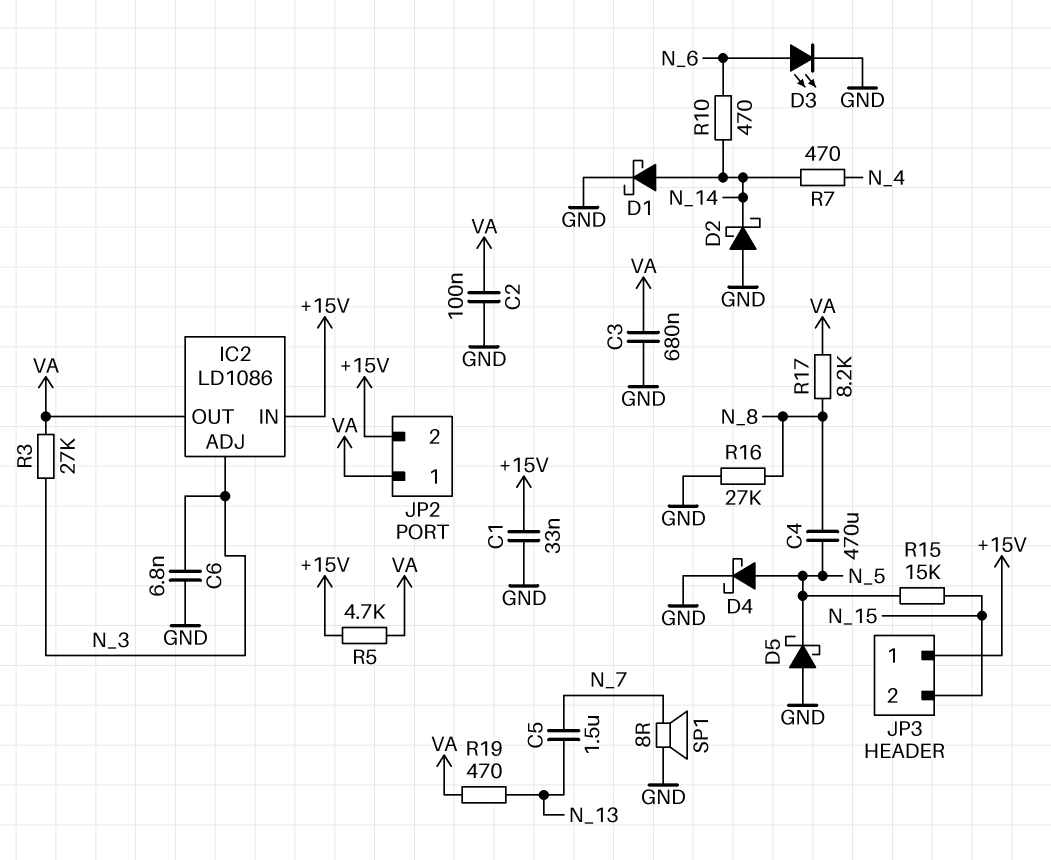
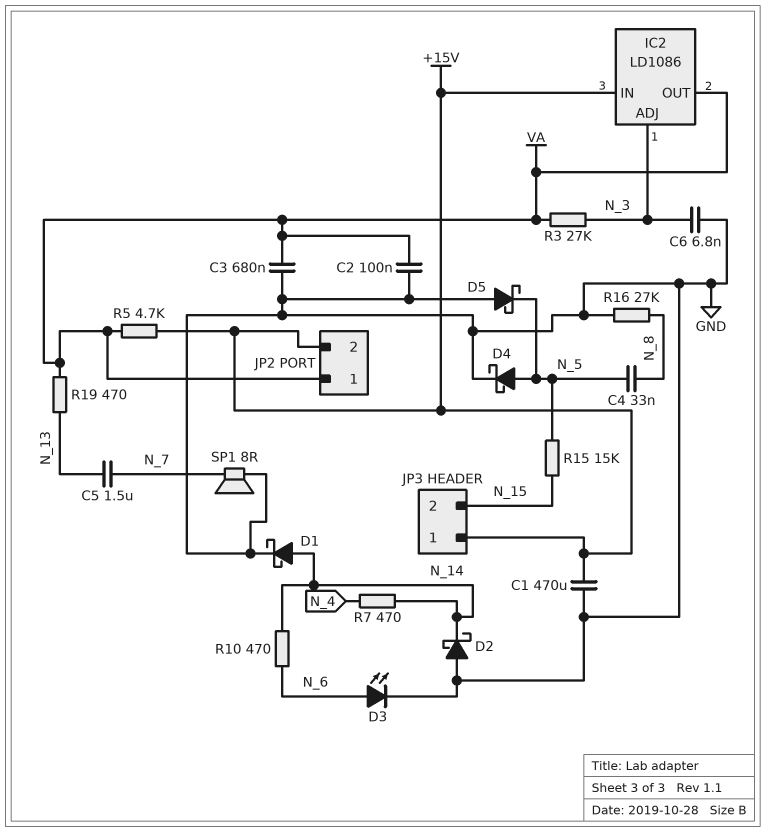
C1: 33nF (+15V, GND) -> 470uF (+15V, GND)
C4: 470uF (N_5, N_8) -> 33nF (N_5, N_8)
R17: 8.2k (N_8, VA) -> none

